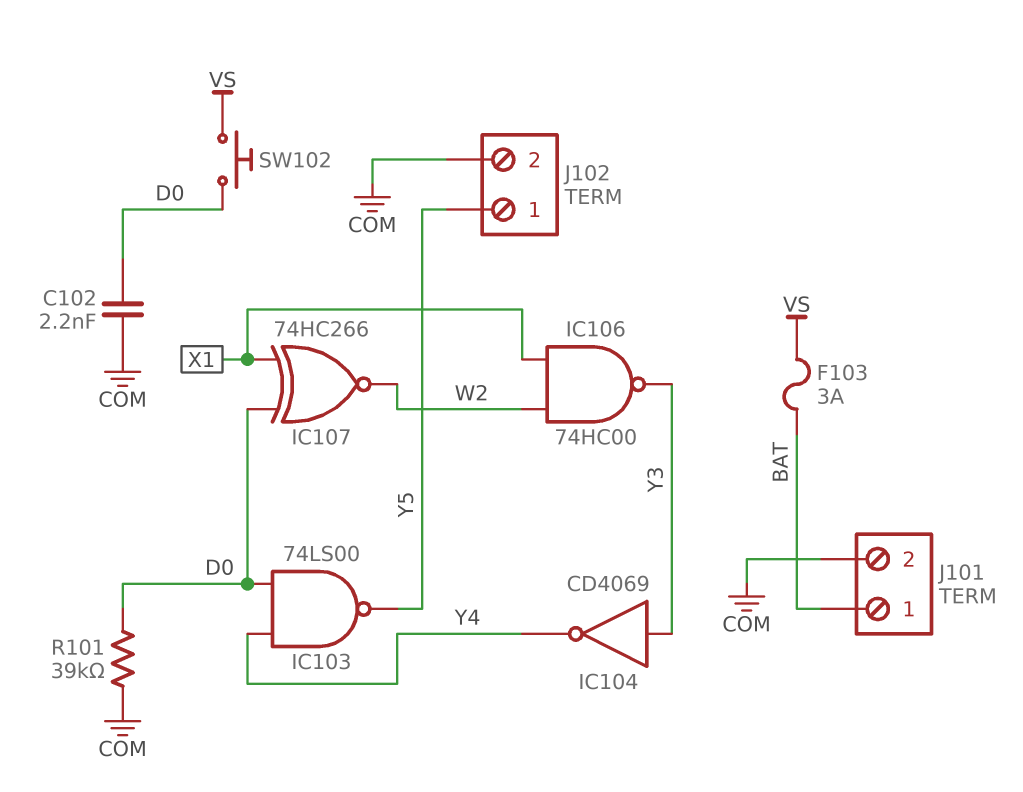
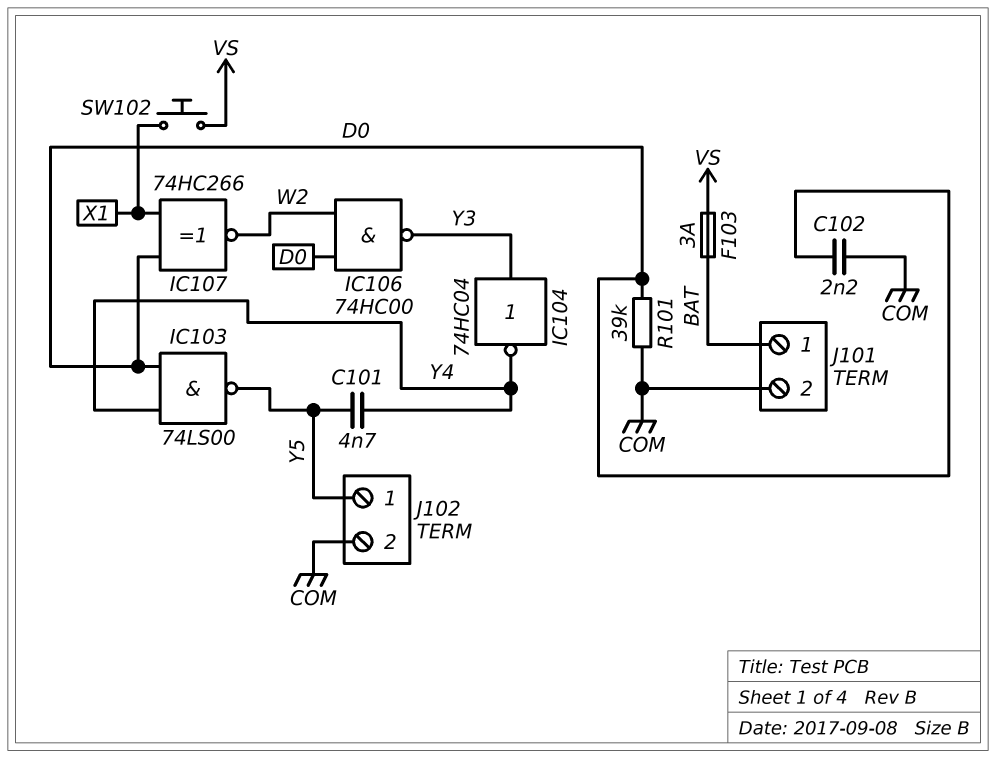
C101: none -> 4.7nF (Y4, Y5)
IC104: NOT CD4069 (in Y3, out Y4) -> NOT 74HC04 (in Y3, out Y4)
IC106: NAND 74HC00 (in W2, in X1, out Y3) -> NAND 74HC00 (in D0, in W2, out Y3)
SW102: button (D0, VS) -> button (VS, X1)

